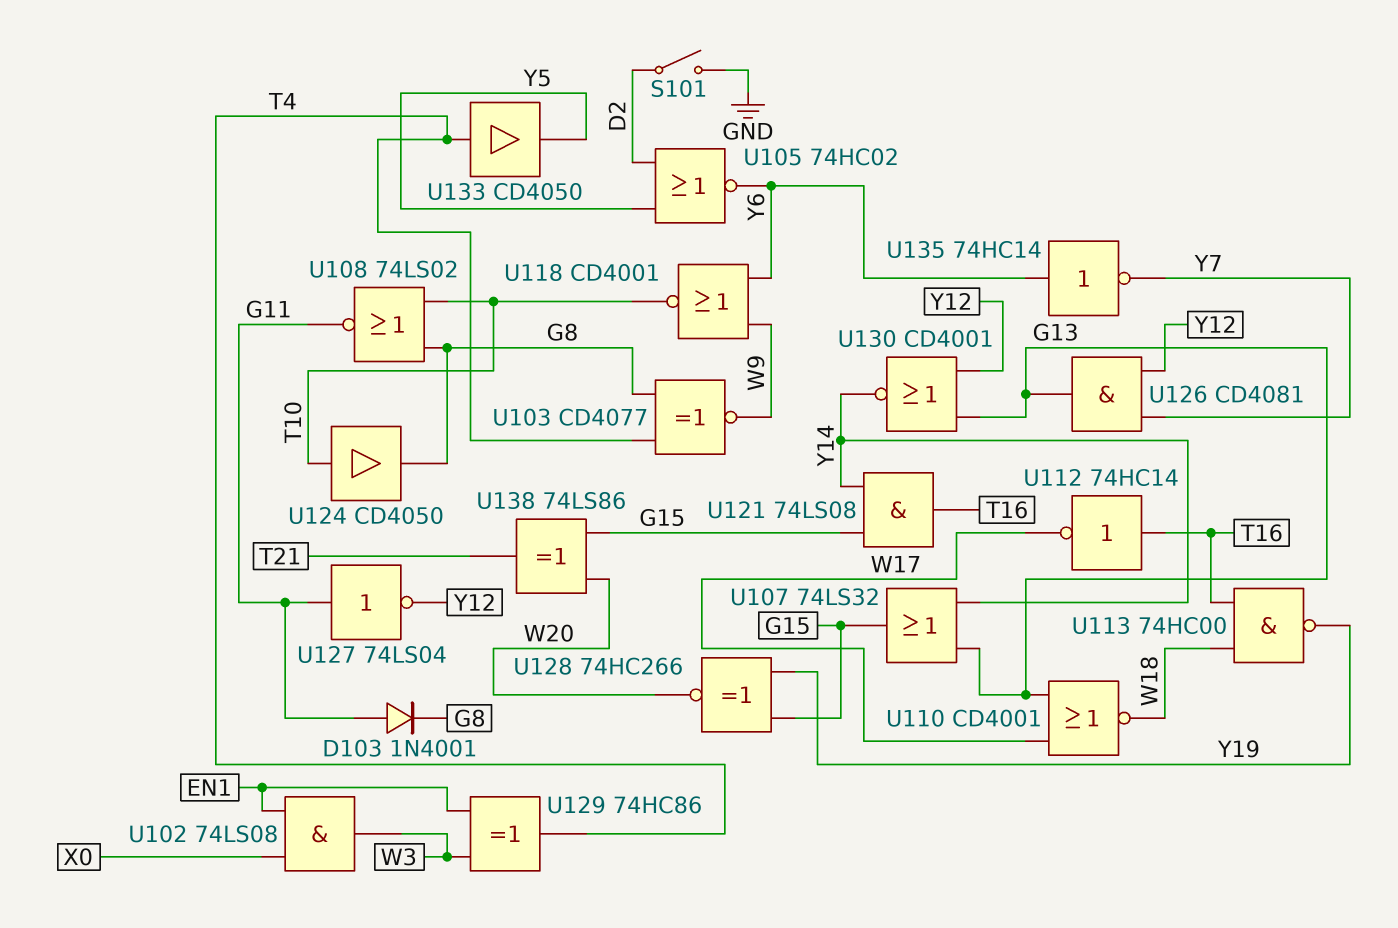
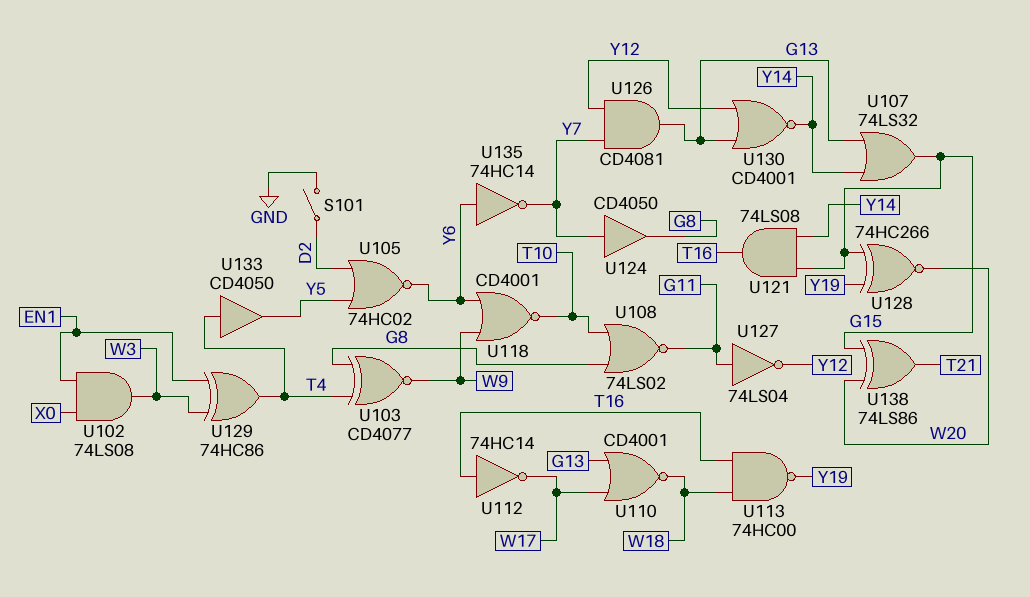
D103: diode 1N4001 (A G11, K G8) -> none
U124: buffer CD4050 (in T10, out G8) -> buffer CD4050 (in Y7, out G8)

